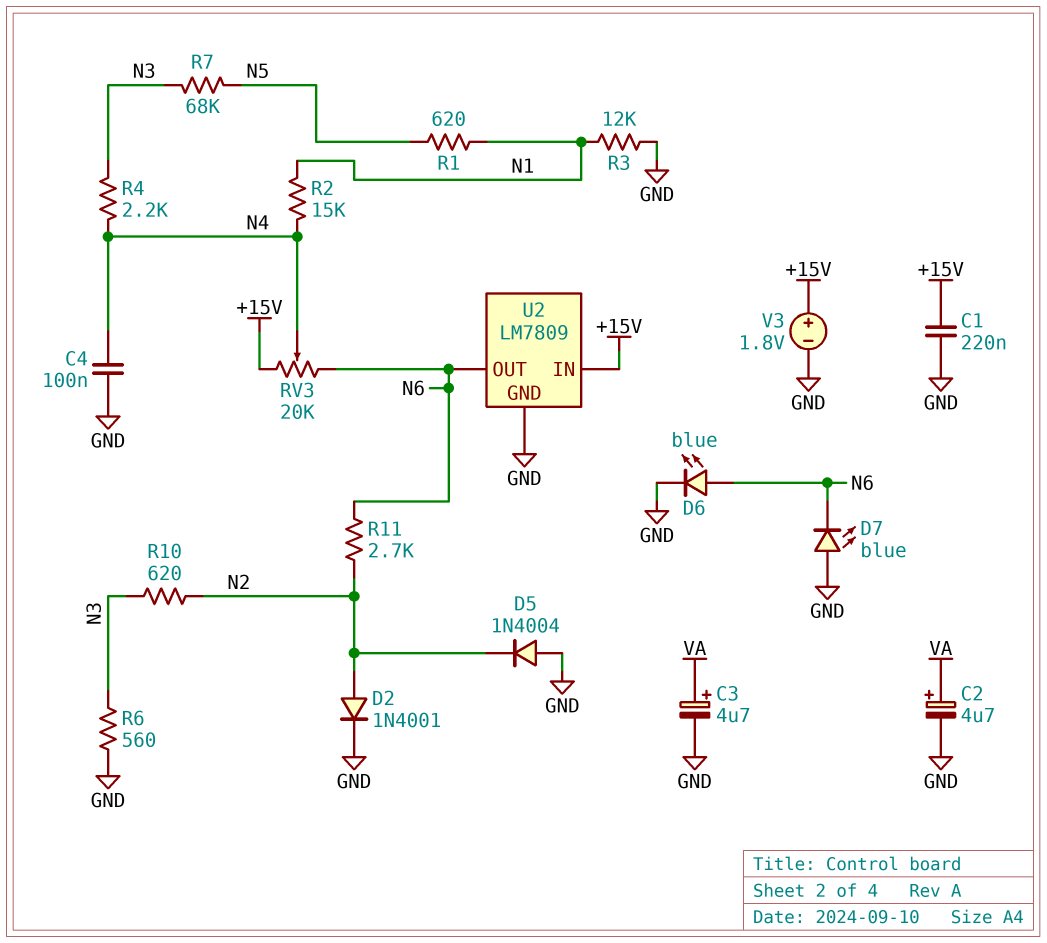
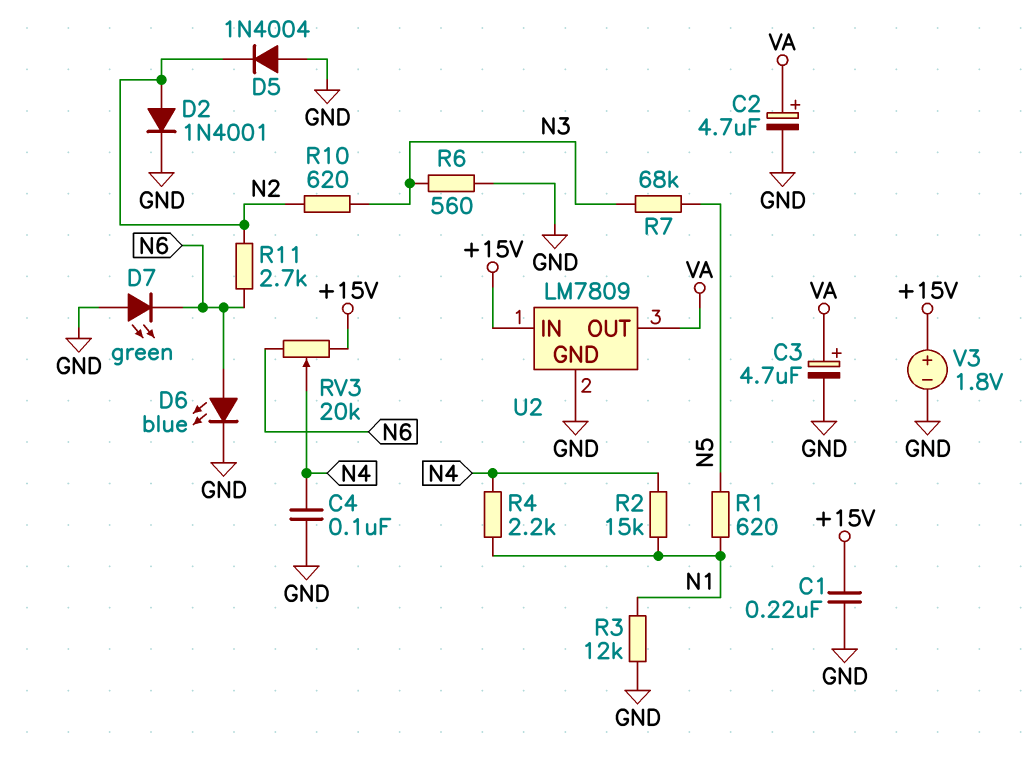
D7: LED blue (A GND, K N6) -> LED green (A GND, K N6)
R4: 2.2k (N3, N4) -> 2.2k (N1, N4)
U2 pin OUT: N6 -> VA

